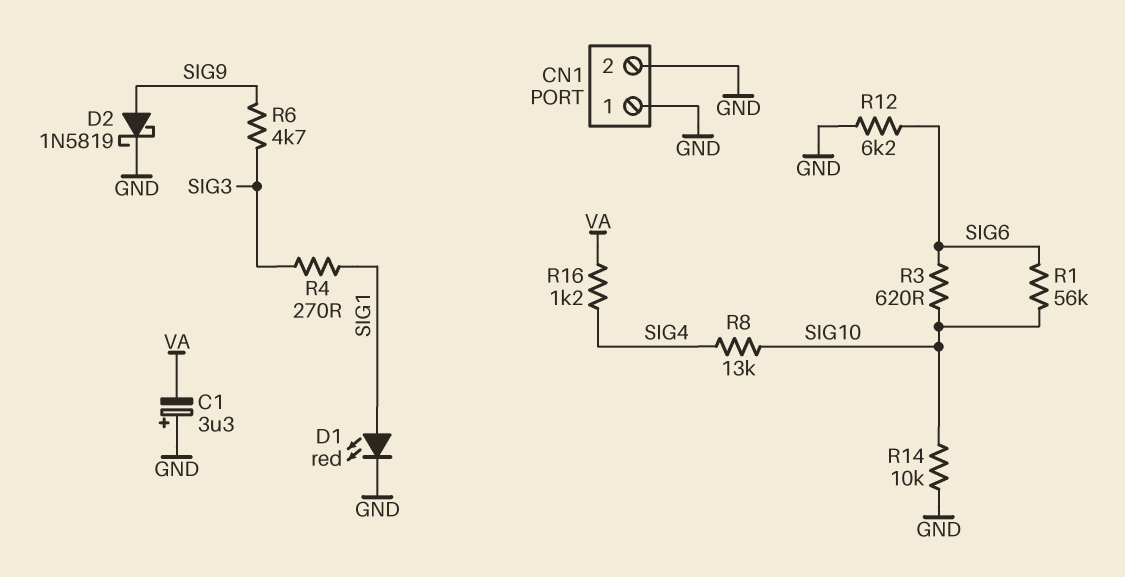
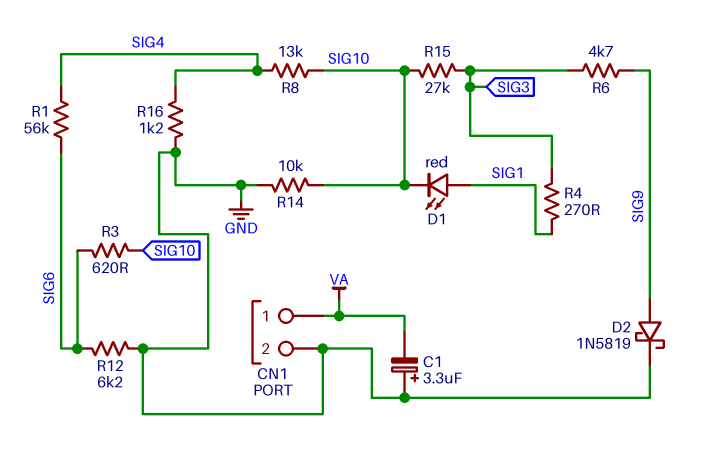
CN1 pin 1: GND -> VA
D1: LED red (A SIG1, K GND) -> LED red (A SIG1, K SIG10)
R1: 56k (SIG6, SIG10) -> 56k (SIG4, SIG6)
R15: none -> 27k (SIG3, SIG10)
R16: 1.2k (SIG4, VA) -> 1.2k (GND, SIG4)

